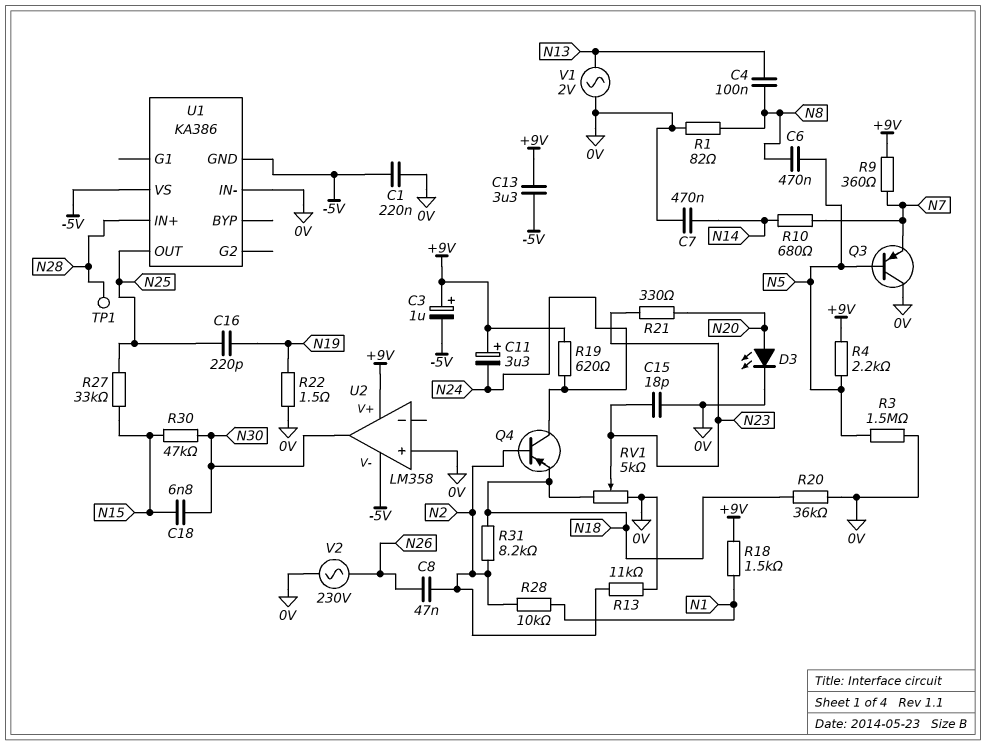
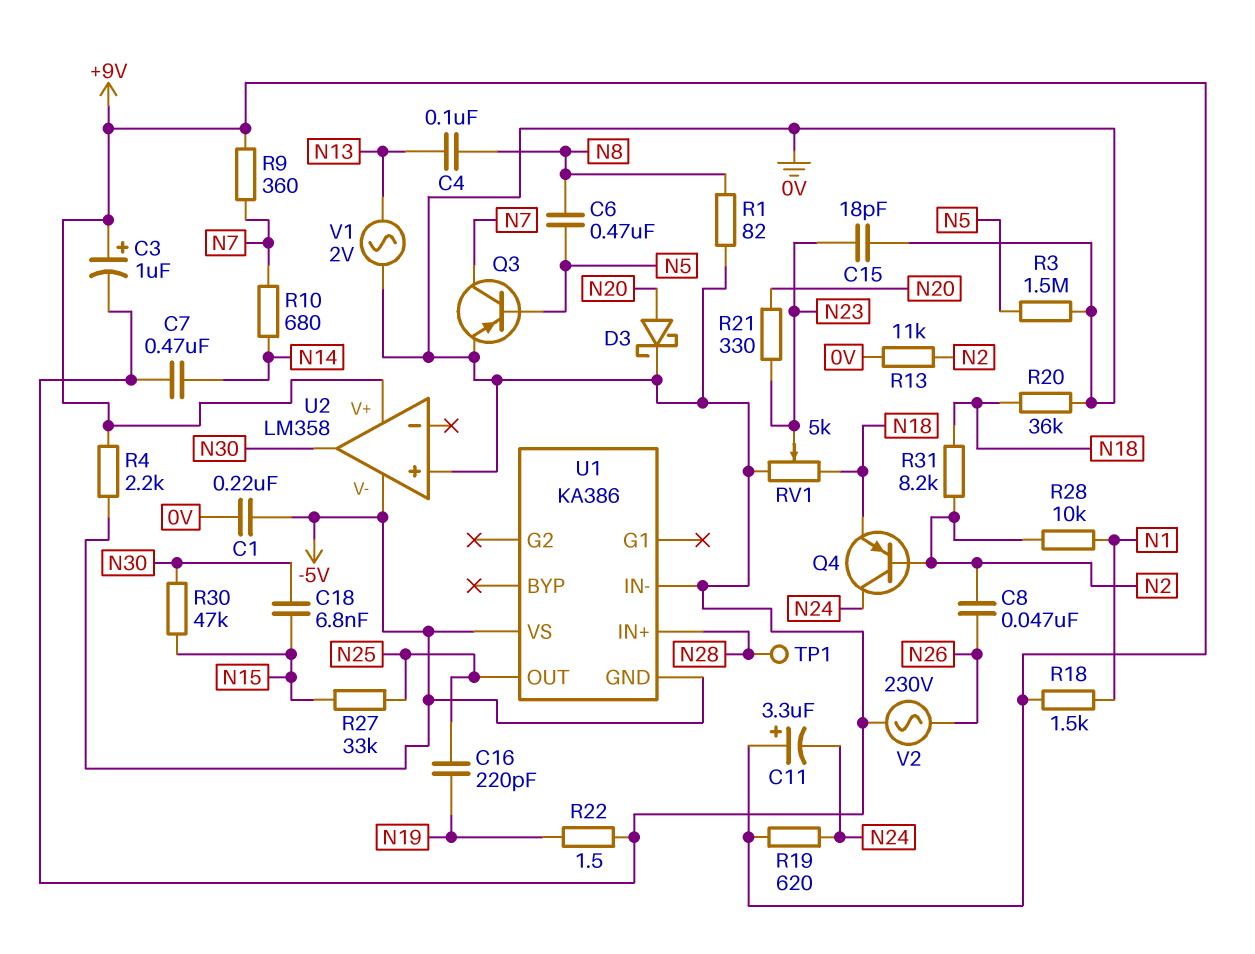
C3: 1uF (plus +9V, minus -5V) -> 1uF (plus +9V, minus 0V)
C13: 3.3uF (+9V, -5V) -> none
D3: LED (A N20, K 0V) -> schottky (A N20, K 0V)
Q3: PNP (B N5, C 0V, E N7) -> PNP (B N5, C N7, E 0V)
R4: 2.2k (+9V, N5) -> 2.2k (+9V, -5V)

